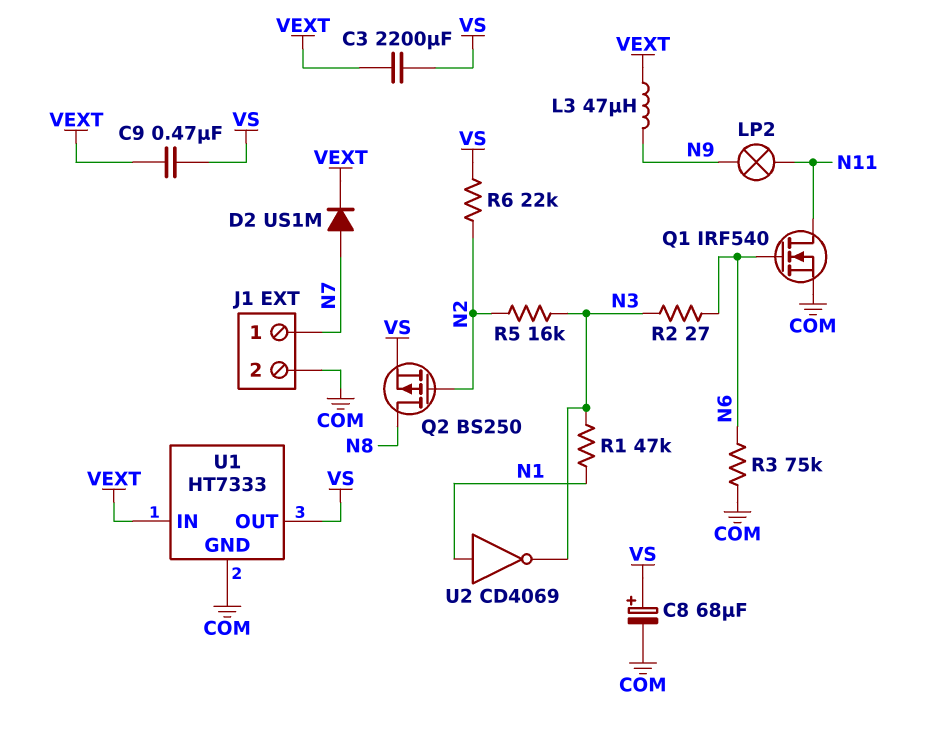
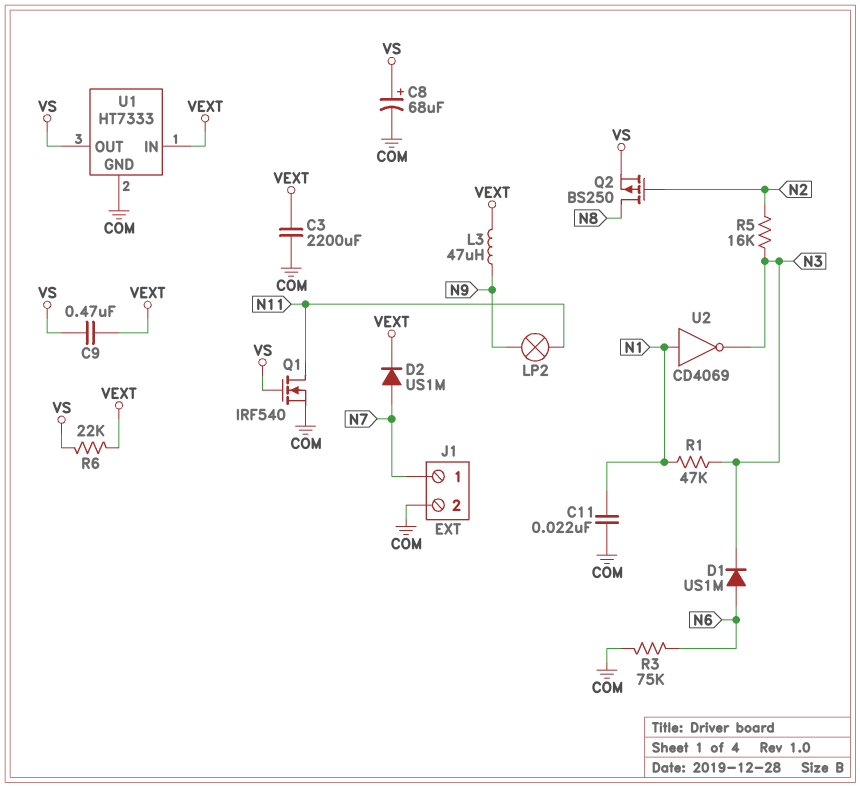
C3: 2200uF (VEXT, VS) -> 2200uF (COM, VEXT)
C11: none -> 22nF (COM, N1)
D1: none -> diode US1M (A N6, K N3)
Q1: NMOS IRF540 (G N6, D N11, S COM) -> NMOS IRF540 (G VS, D N11, S COM)
R2: 27 (N3, N6) -> none
R6: 22k (N2, VS) -> 22k (VEXT, VS)

